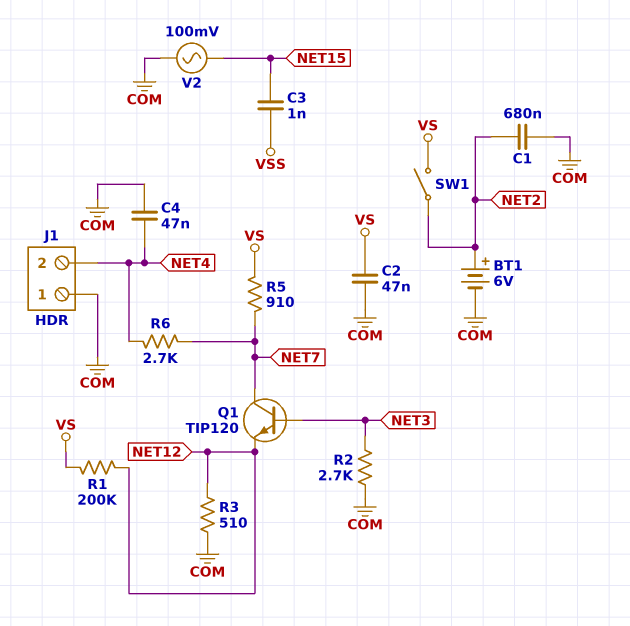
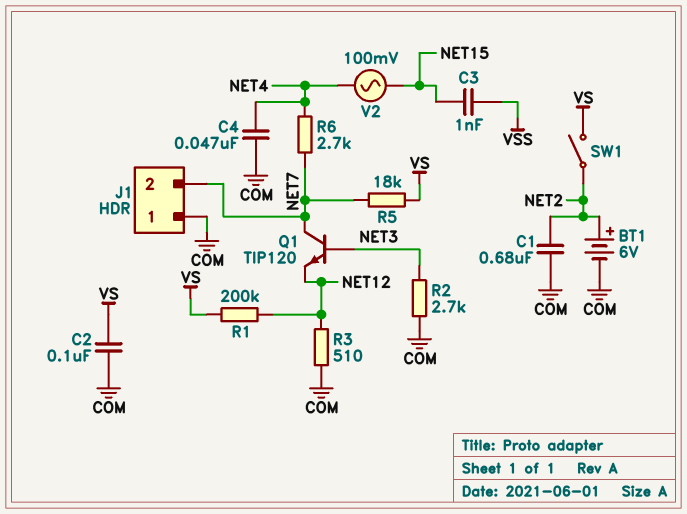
C2: 47nF (COM, VS) -> 100nF (COM, VS)
J1 pin 2: NET4 -> NET7
R5: 910 (NET7, VS) -> 18k (NET7, VS)
V2: AC 100mV (COM, NET15) -> AC 100mV (NET4, NET15)

